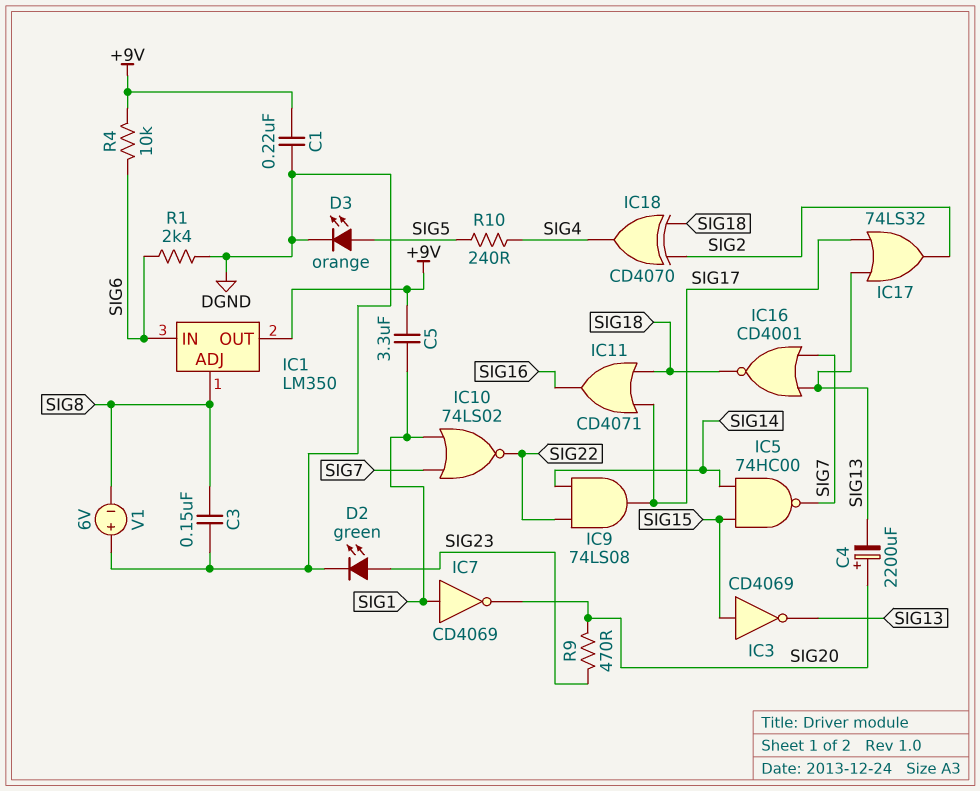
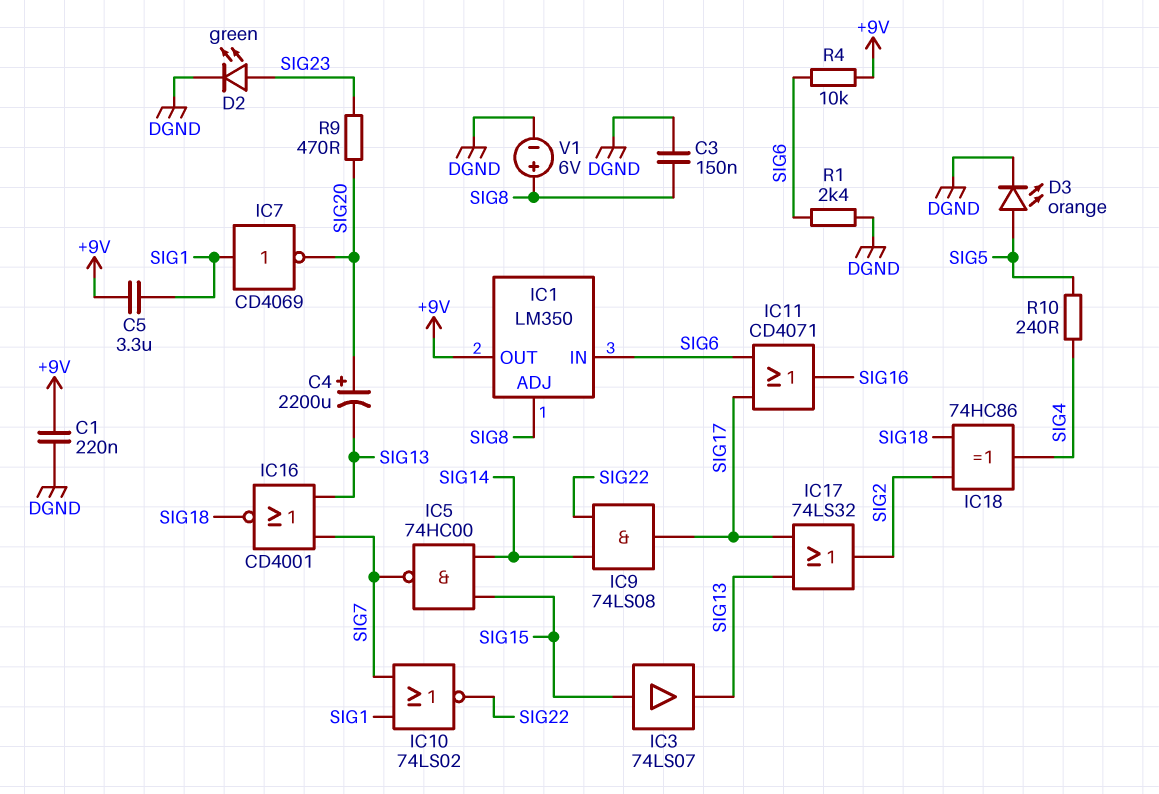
IC3: NOT CD4069 (in SIG15, out SIG13) -> buffer 74LS07 (in SIG15, out SIG13)
IC11: OR CD4071 (in SIG17, in SIG18, out SIG16) -> OR CD4071 (in SIG6, in SIG17, out SIG16)
IC18: XOR CD4070 (in SIG2, in SIG18, out SIG4) -> XOR 74HC86 (in SIG2, in SIG18, out SIG4)
V1: 6V (plus DGND, minus SIG8) -> 6V (plus SIG8, minus DGND)

